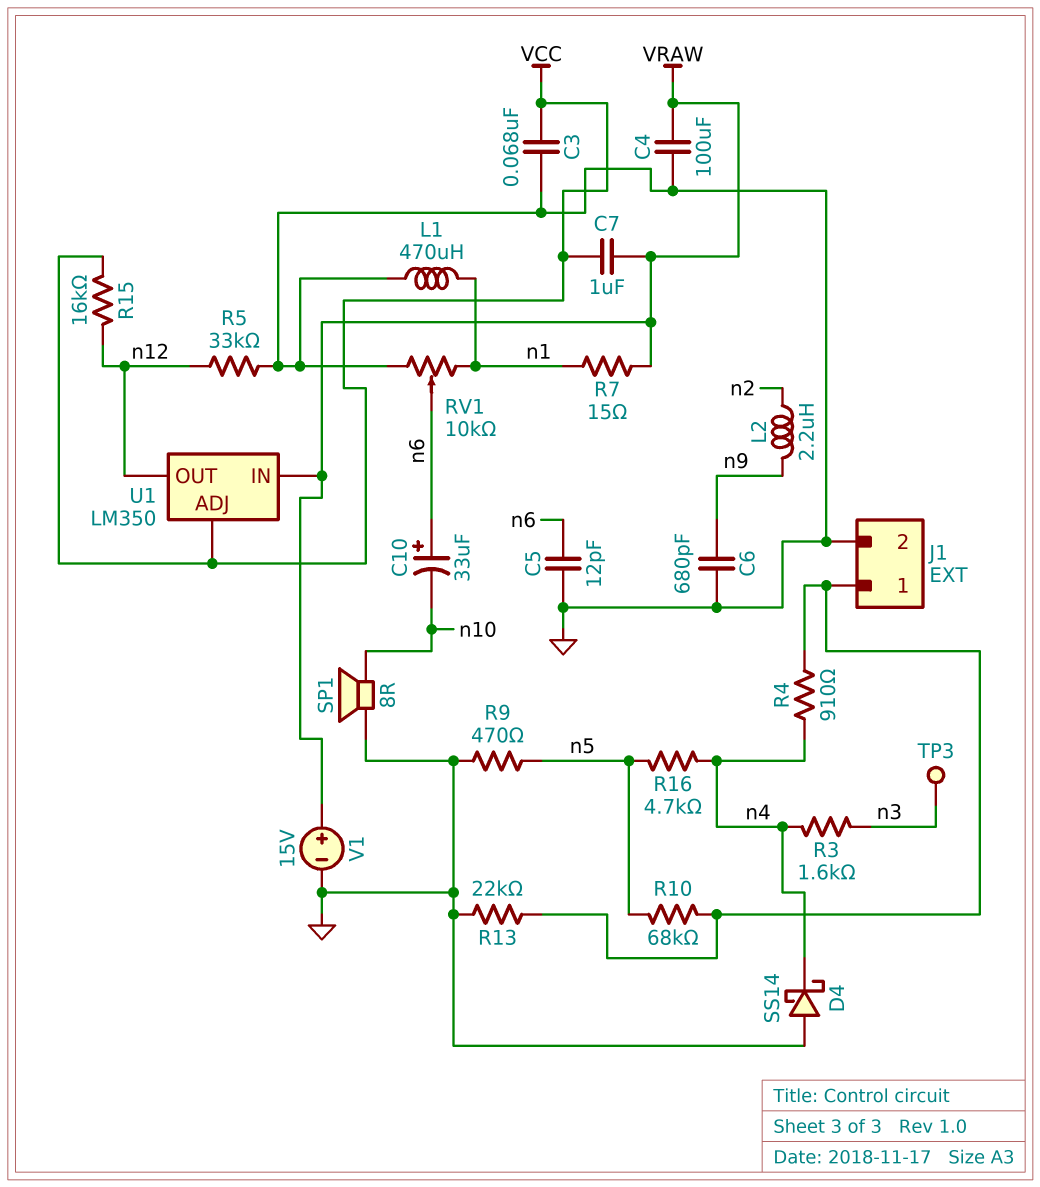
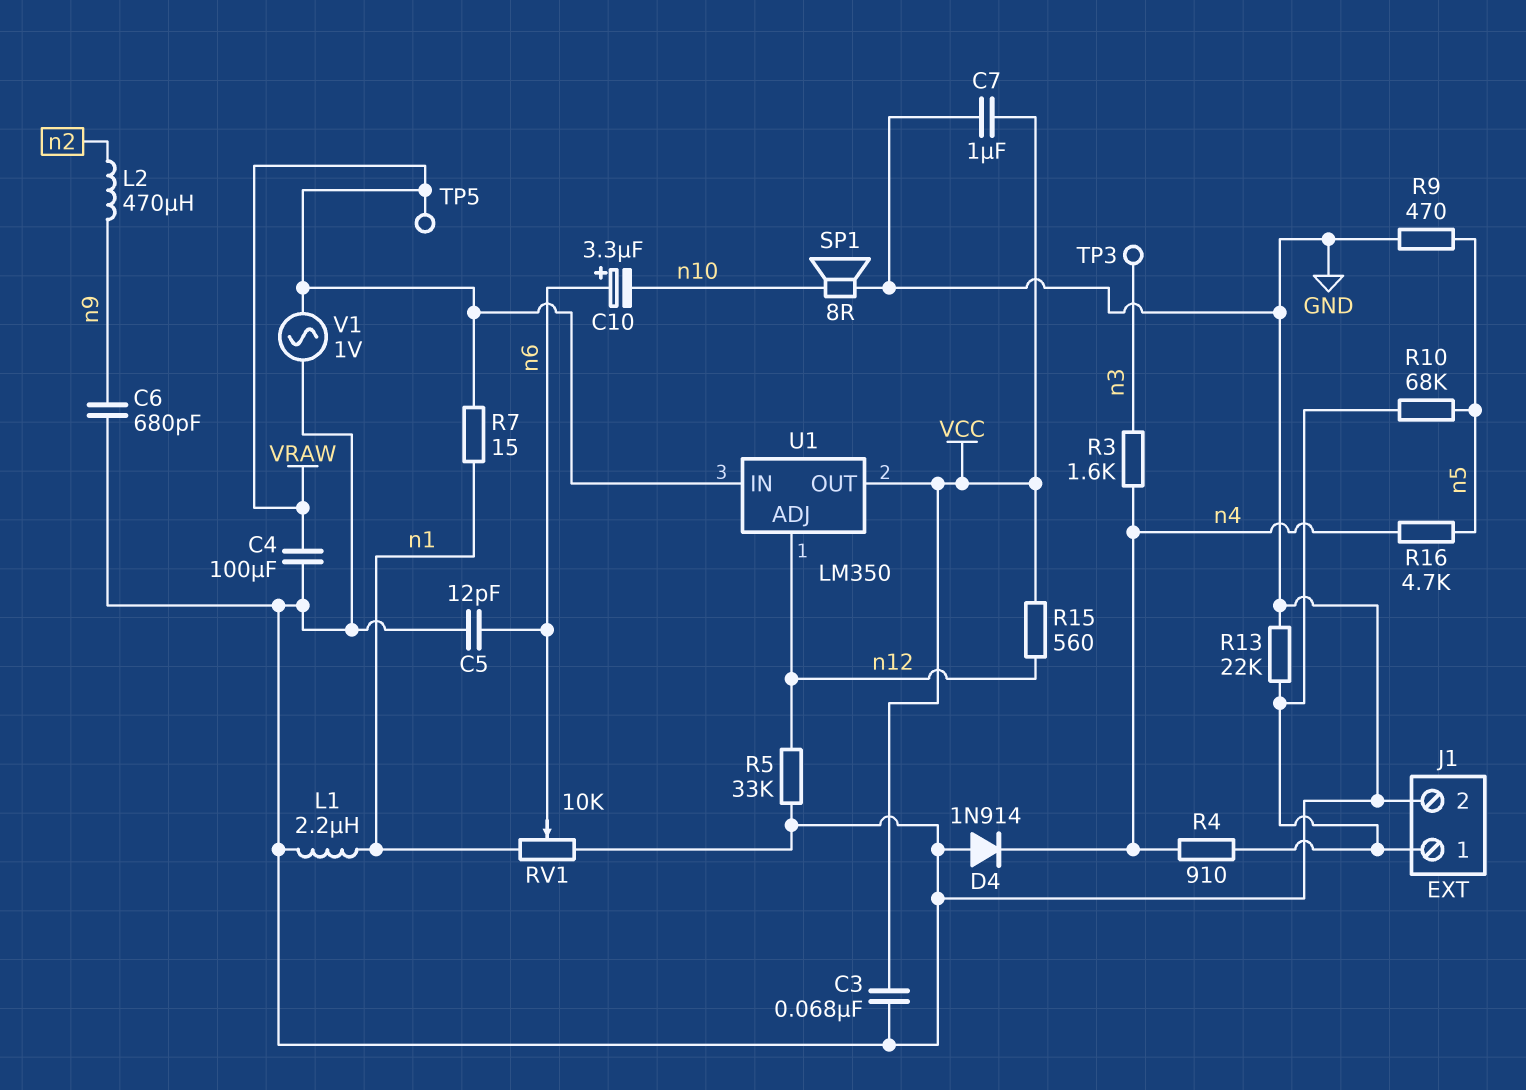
C7: 1uF (VCC, VRAW) -> 1uF (GND, VCC)
C10: 33uF (plus n6, minus n10) -> 3.3uF (plus n6, minus n10)
D4: schottky SS14 (A GND, K n4) -> diode 1N914 (A GND, K n4)
L1: 470uH (GND, n1) -> 2.2uH (GND, n1)
L2: 2.2uH (n2, n9) -> 470uH (n2, n9)
R15: 16k (VCC, n12) -> 560 (VCC, n12)
TP5: none -> test point (VRAW)
U1 pin ADJ: VCC -> n12
U1 pin OUT: n12 -> VCC
V1: 15V (plus VRAW, minus GND) -> AC 1V (GND, VRAW)

